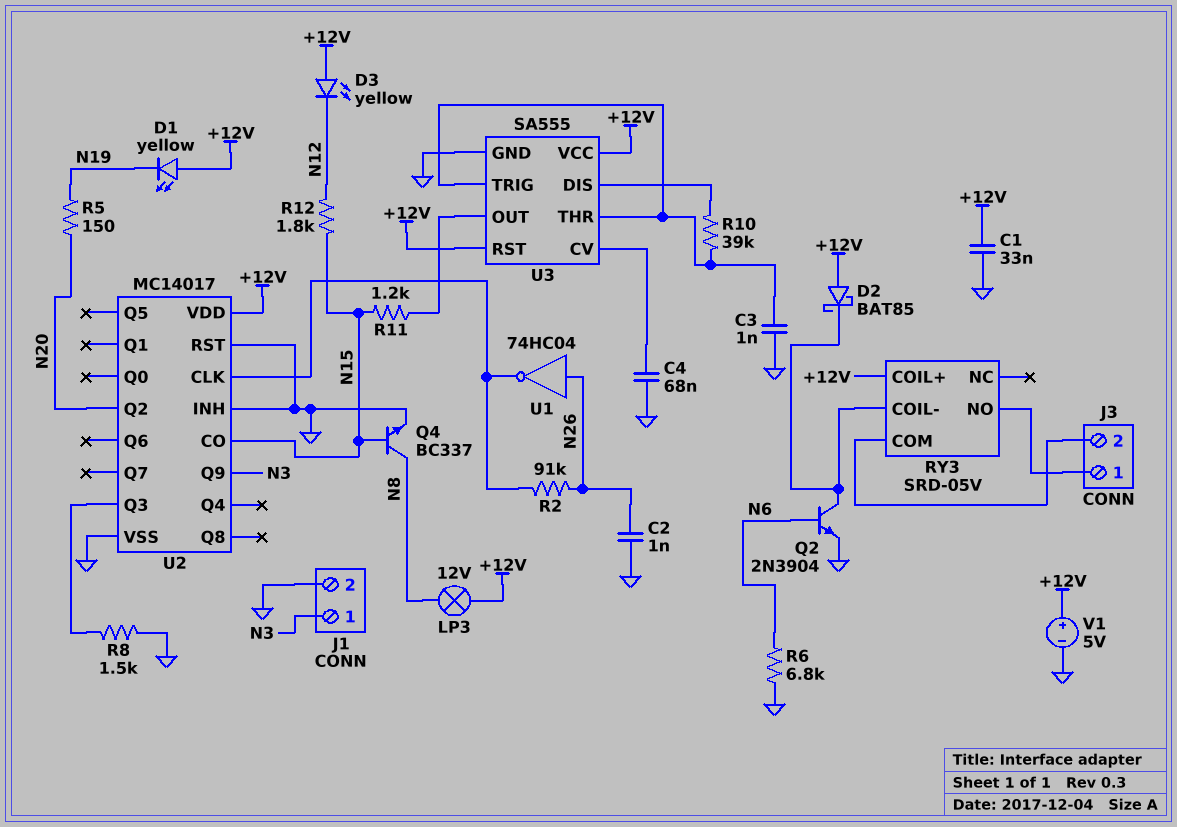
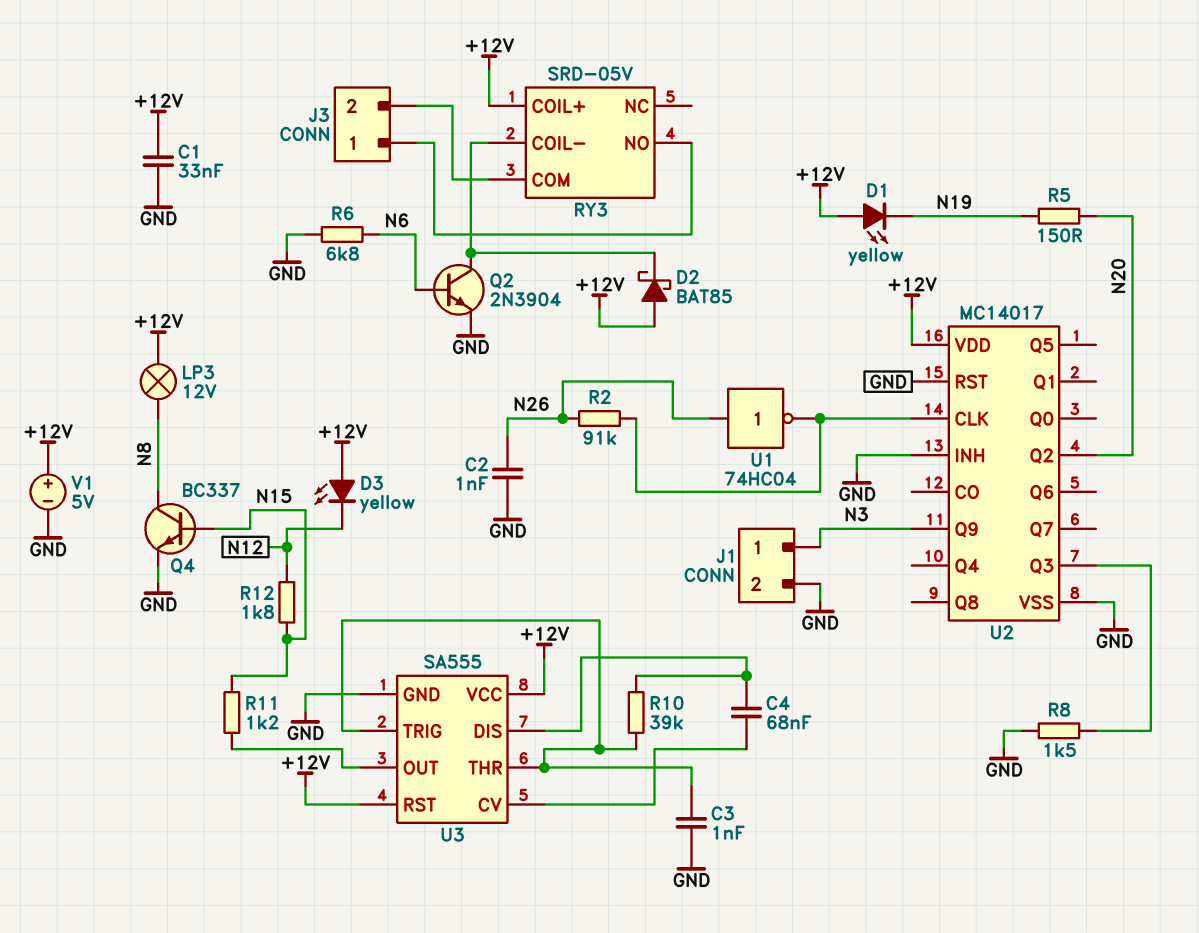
C4: 68nF (GND, U3/CV) -> 68nF (U3/CV, U3/DIS)
U2 pin CO: N15 -> none

